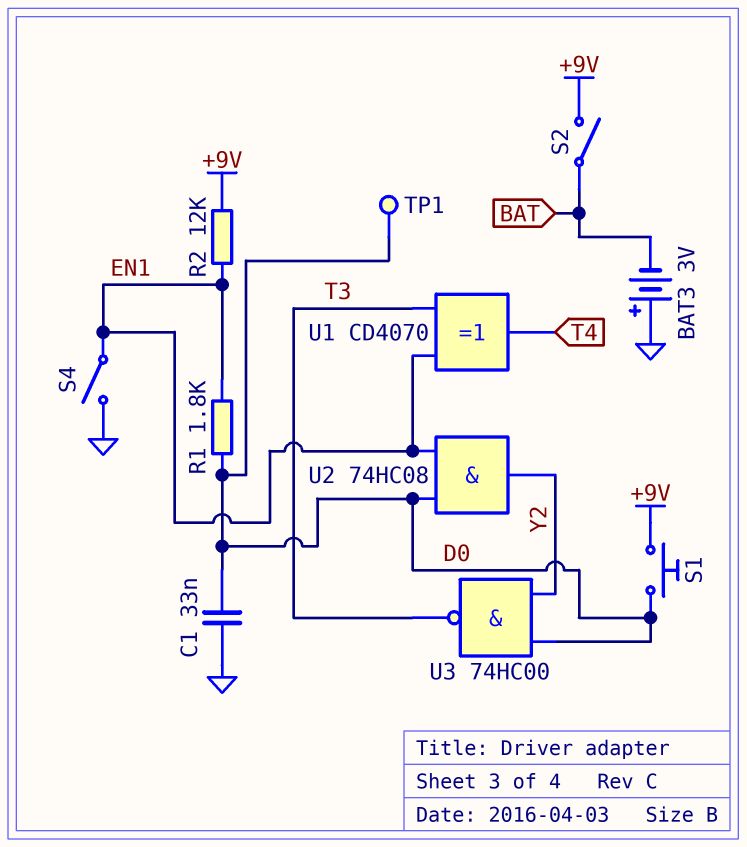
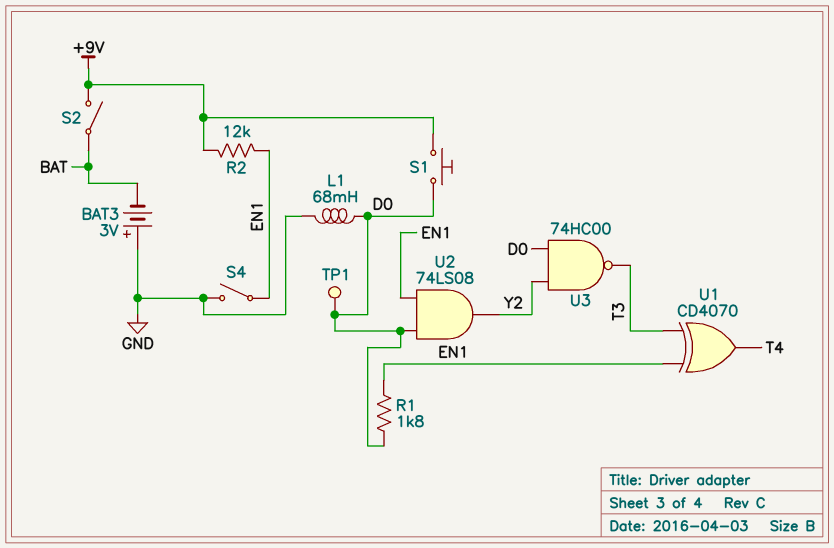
C1: 33nF (D0, GND) -> none
L1: none -> 68mH (D0, GND)
U2: AND 74HC08 (in D0, in EN1, out Y2) -> AND 74LS08 (in D0, in EN1, out Y2)

